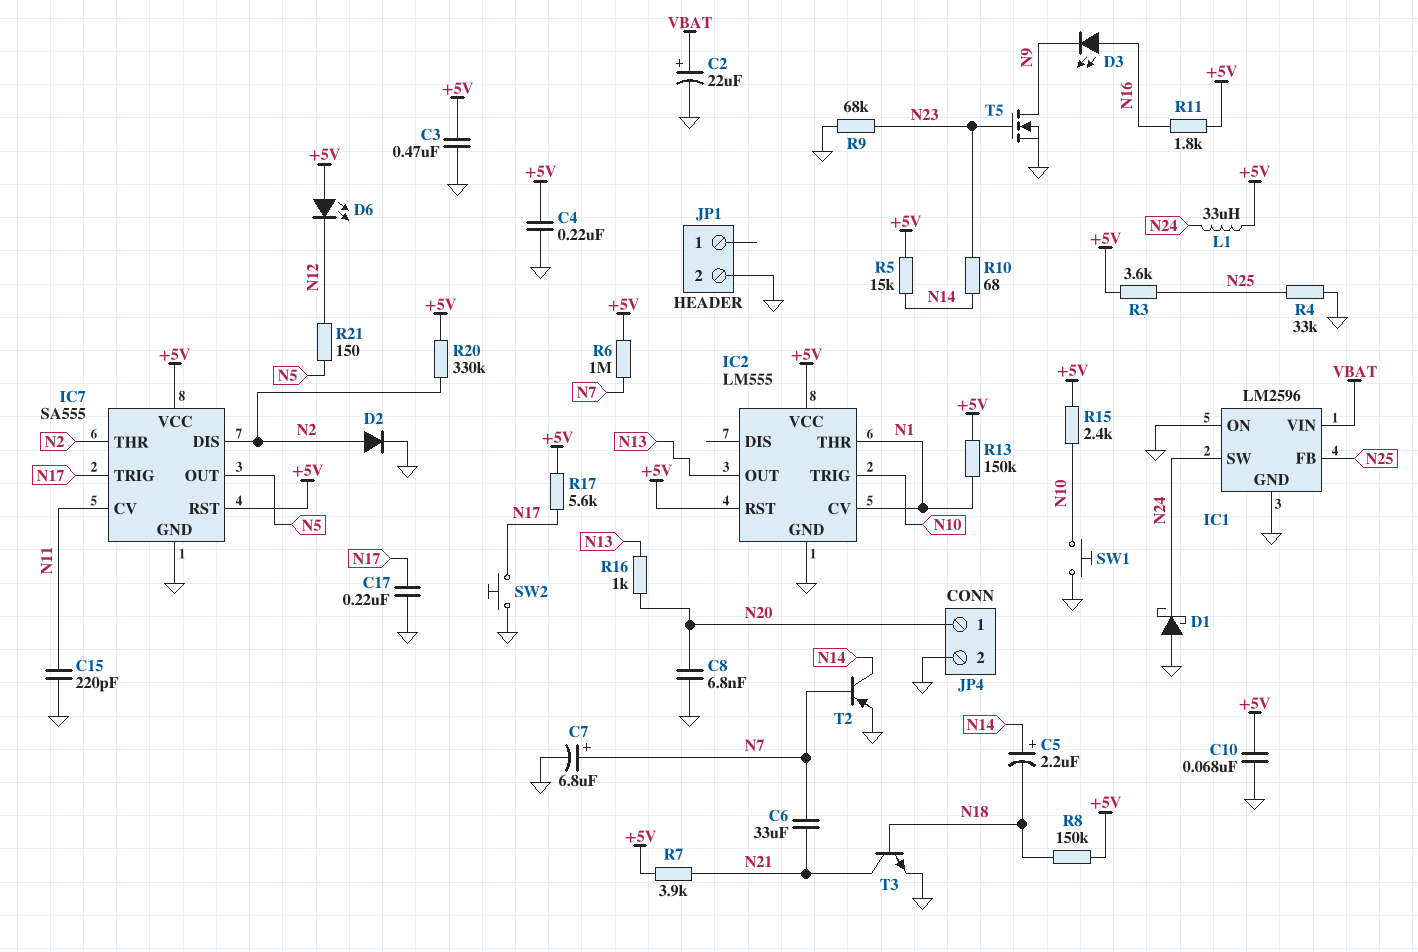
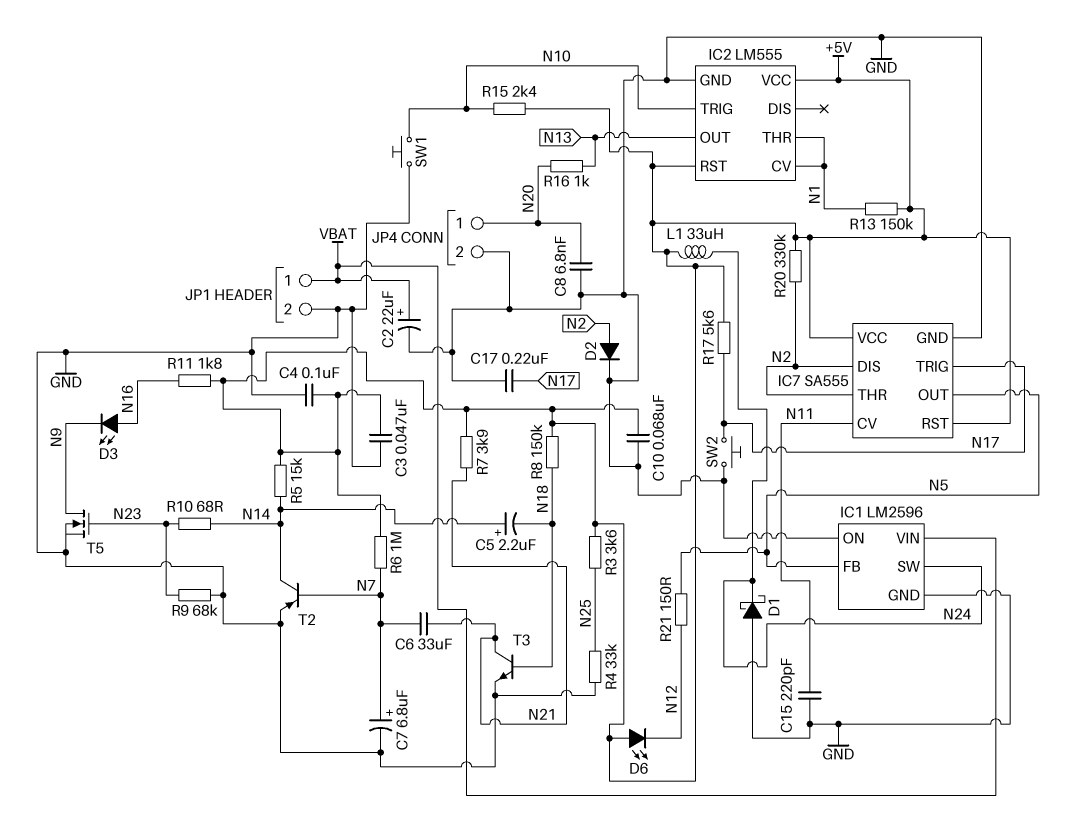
C3: 470nF (+5V, GND) -> 47nF (+5V, GND)
C4: 220nF (+5V, GND) -> 100nF (+5V, GND)
IC1 pin FB: N25 -> N5
JP1 pin 1: none -> VBAT

